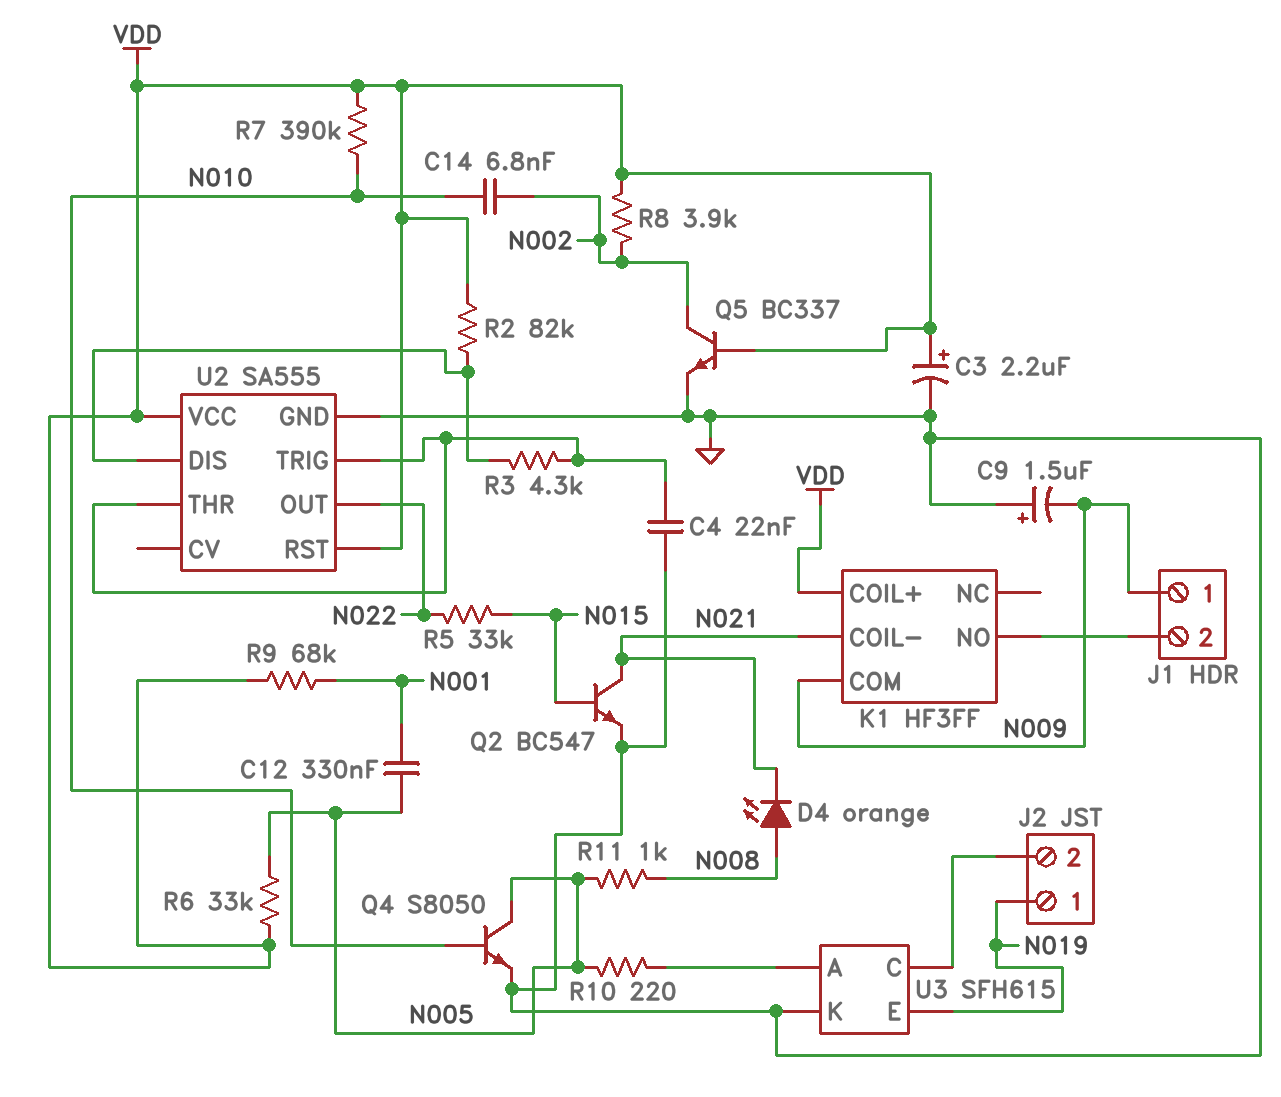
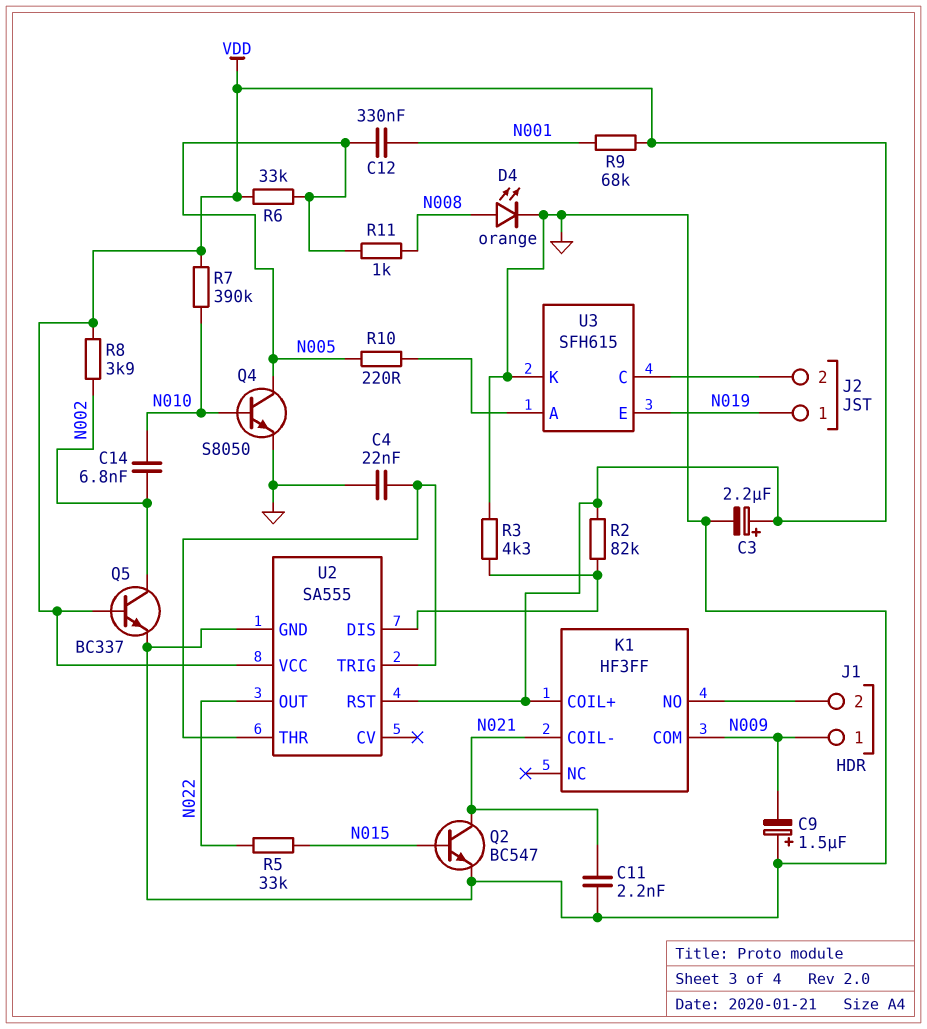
C11: none -> 2.2nF (GND, N021)
D4: LED orange (A N008, K N021) -> LED orange (A N008, K GND)
R3: 4.3k (U2/DIS, U2/THR) -> 4.3k (GND, U2/DIS)

